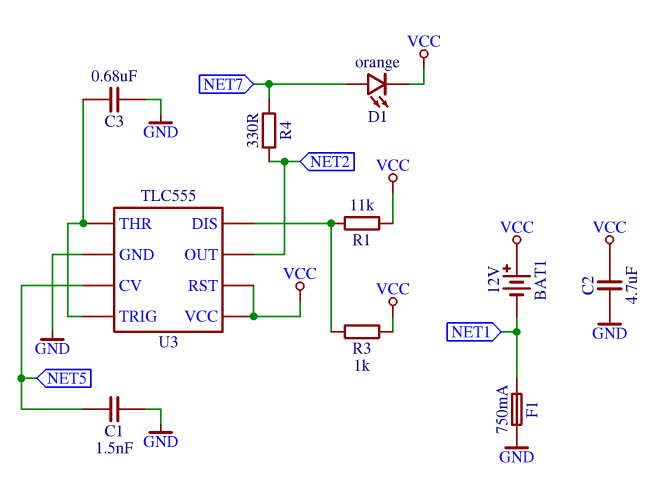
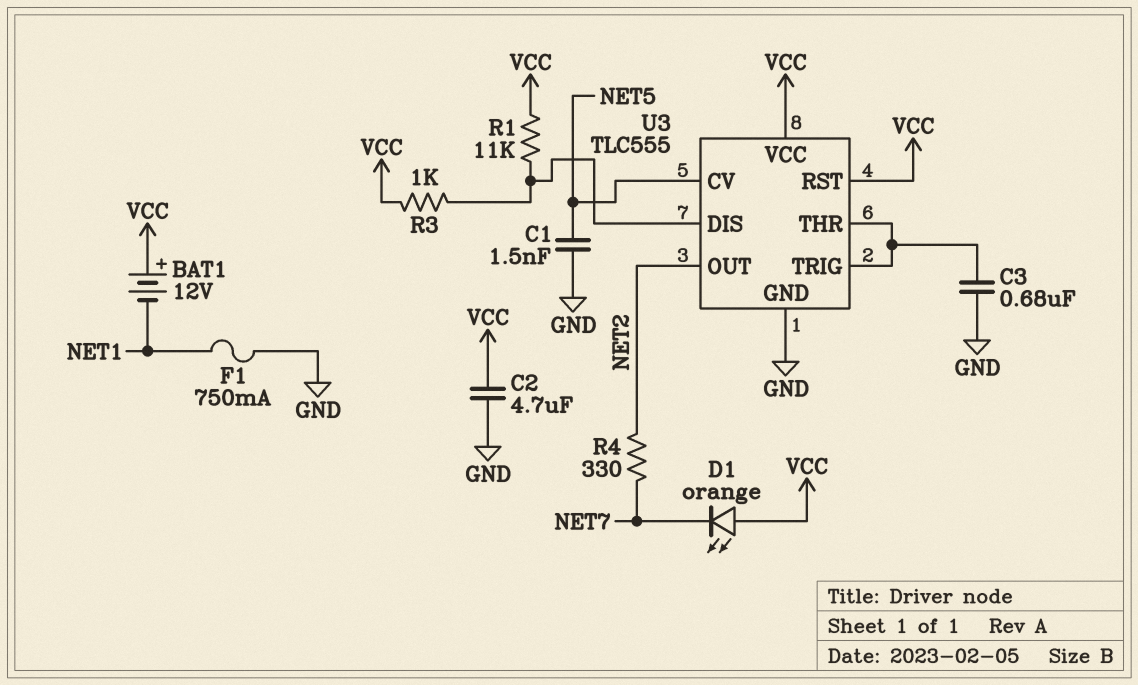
D1: LED orange (A NET7, K VCC) -> LED orange (A VCC, K NET7)

